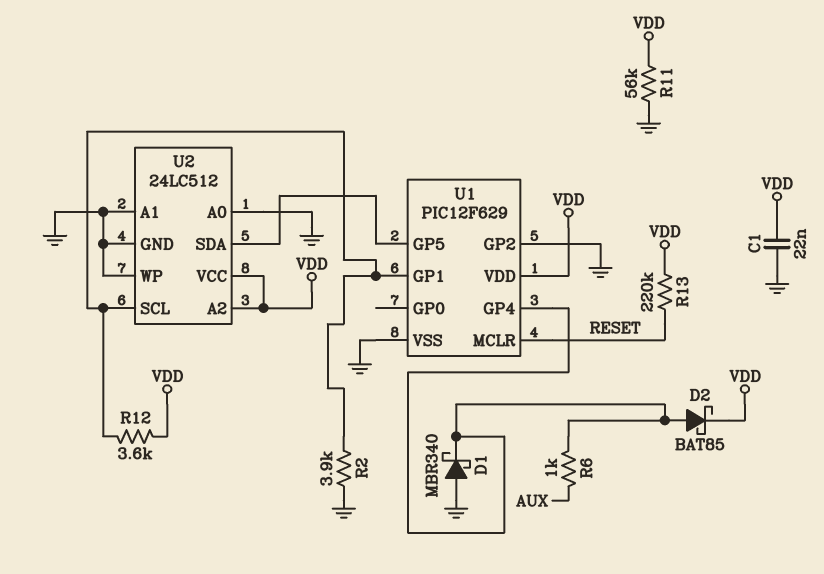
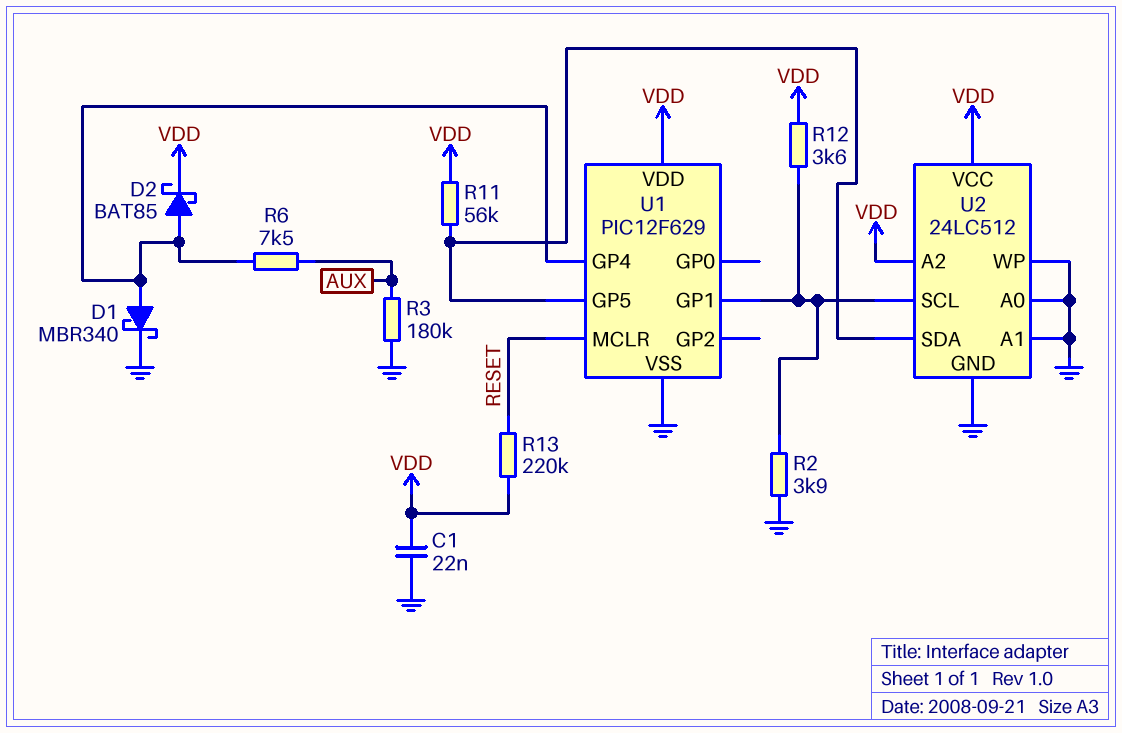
D1: schottky MBR340 (A GND, K U1/GP4) -> schottky MBR340 (A U1/GP4, K GND)
R3: none -> 180k (AUX, GND)
R6: 1k (AUX, U1/GP4) -> 7.5k (AUX, U1/GP4)
R11: 56k (GND, VDD) -> 56k (U1/GP5, VDD)
U1 pin GP2: GND -> none

